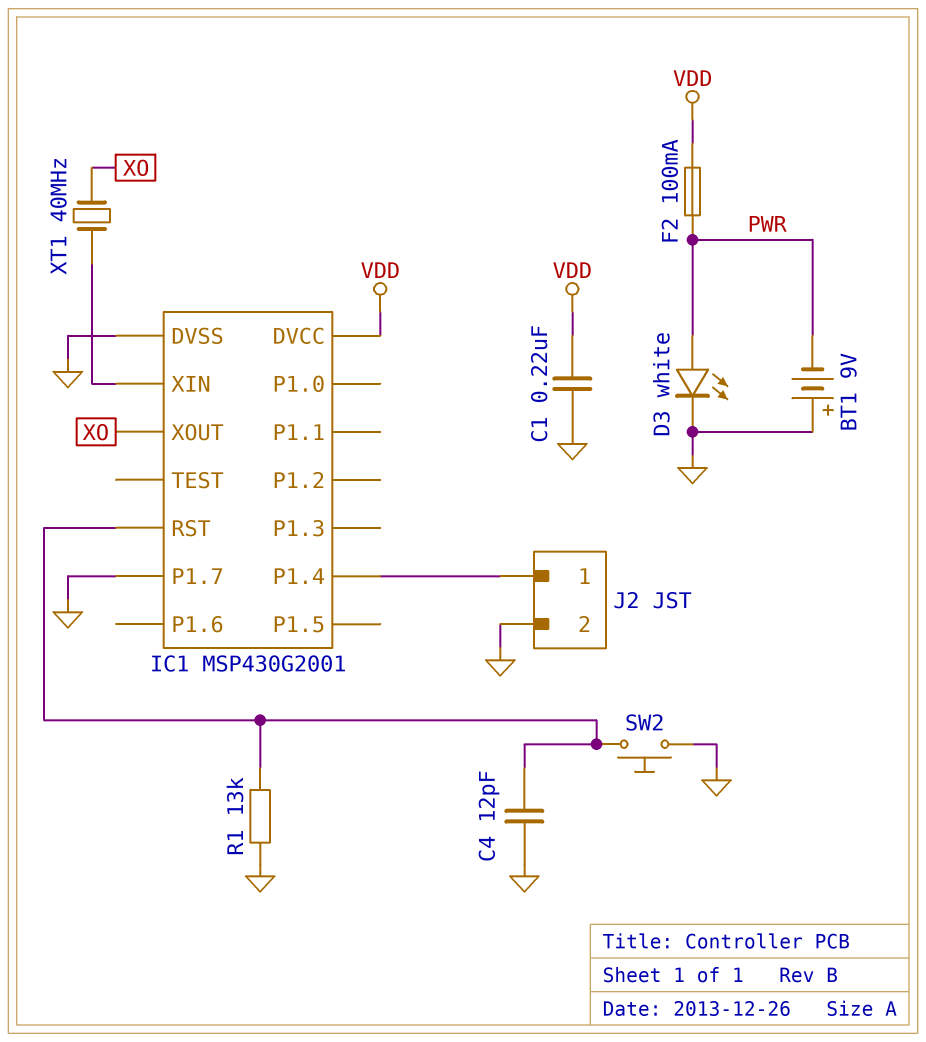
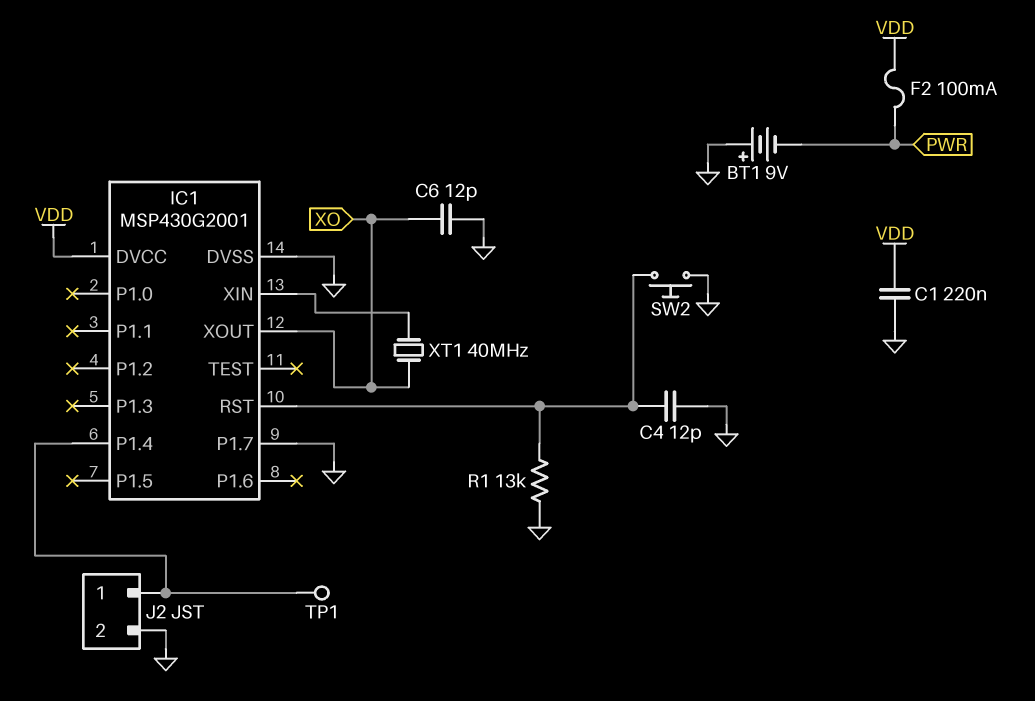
C6: none -> 12pF (GND, XO)
D3: LED white (A PWR, K GND) -> none
TP1: none -> test point (IC1/P1.4)

